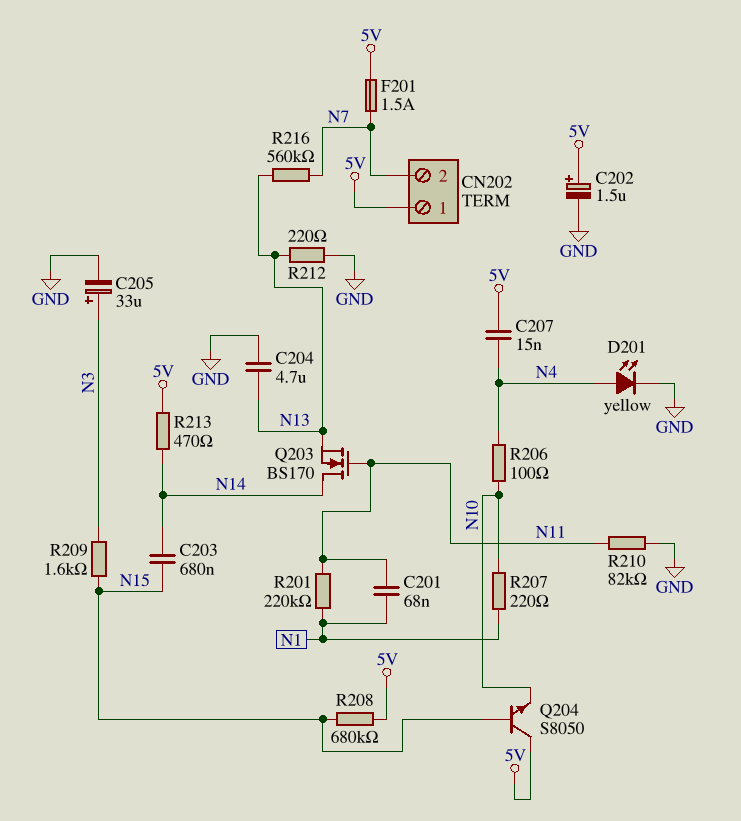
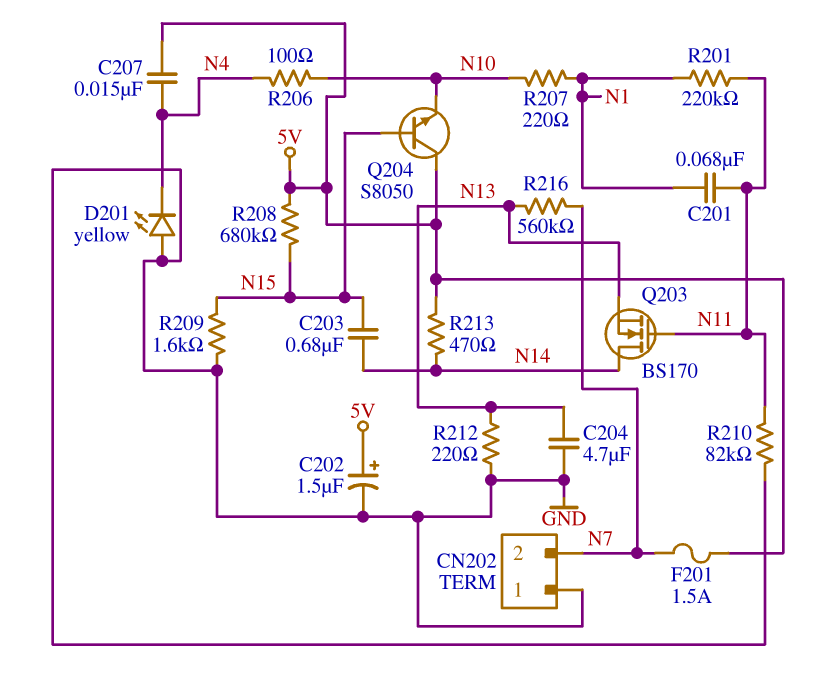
C205: 33uF (plus N3, minus GND) -> none
CN202 pin 1: 5V -> GND
D201: LED yellow (A N4, K GND) -> LED yellow (A GND, K N4)
R209: 1.6k (N3, N15) -> 1.6k (GND, N15)

